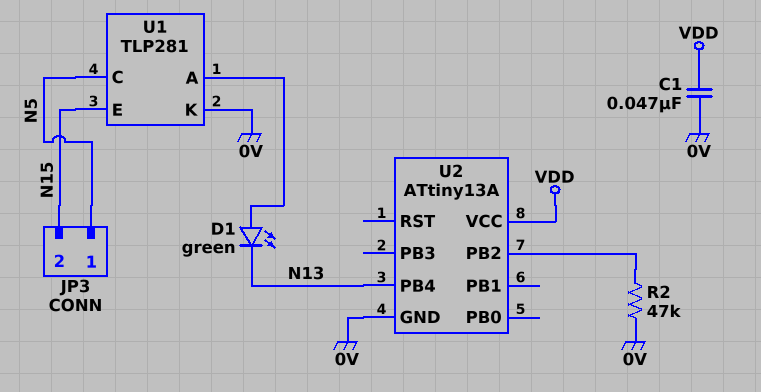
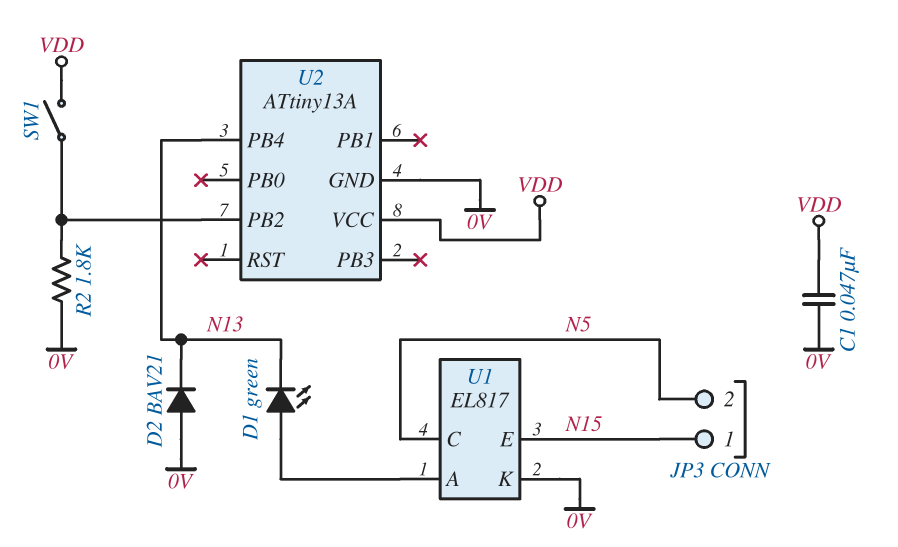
D2: none -> diode BAV21 (A 0V, K N13)
JP3 pin 1: N5 -> N15
JP3 pin 2: N15 -> N5
R2: 47k (0V, U2/PB2) -> 1.8k (0V, U2/PB2)
SW1: none -> switch (U2/PB2, VDD)
U1: TLP281 -> EL817

